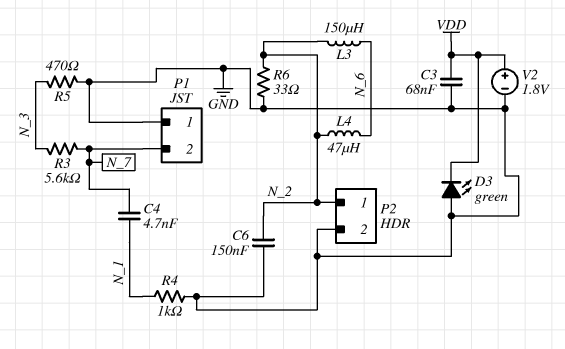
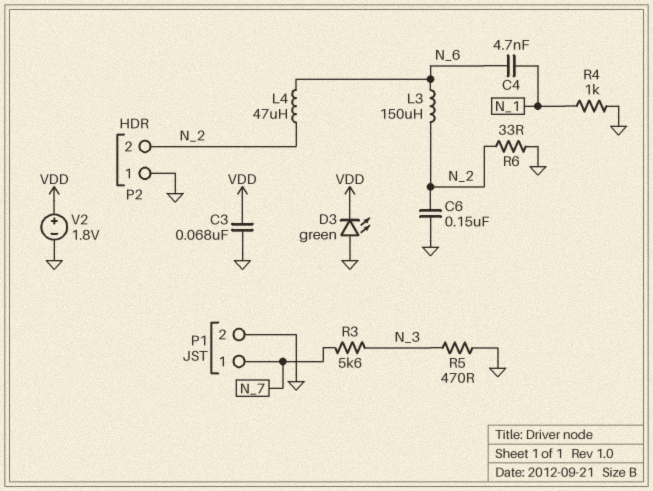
C4: 4.7nF (N_1, N_7) -> 4.7nF (N_1, N_6)
P1 pin 1: GND -> N_7
P1 pin 2: N_7 -> GND
P2 pin 1: N_2 -> GND
P2 pin 2: GND -> N_2

